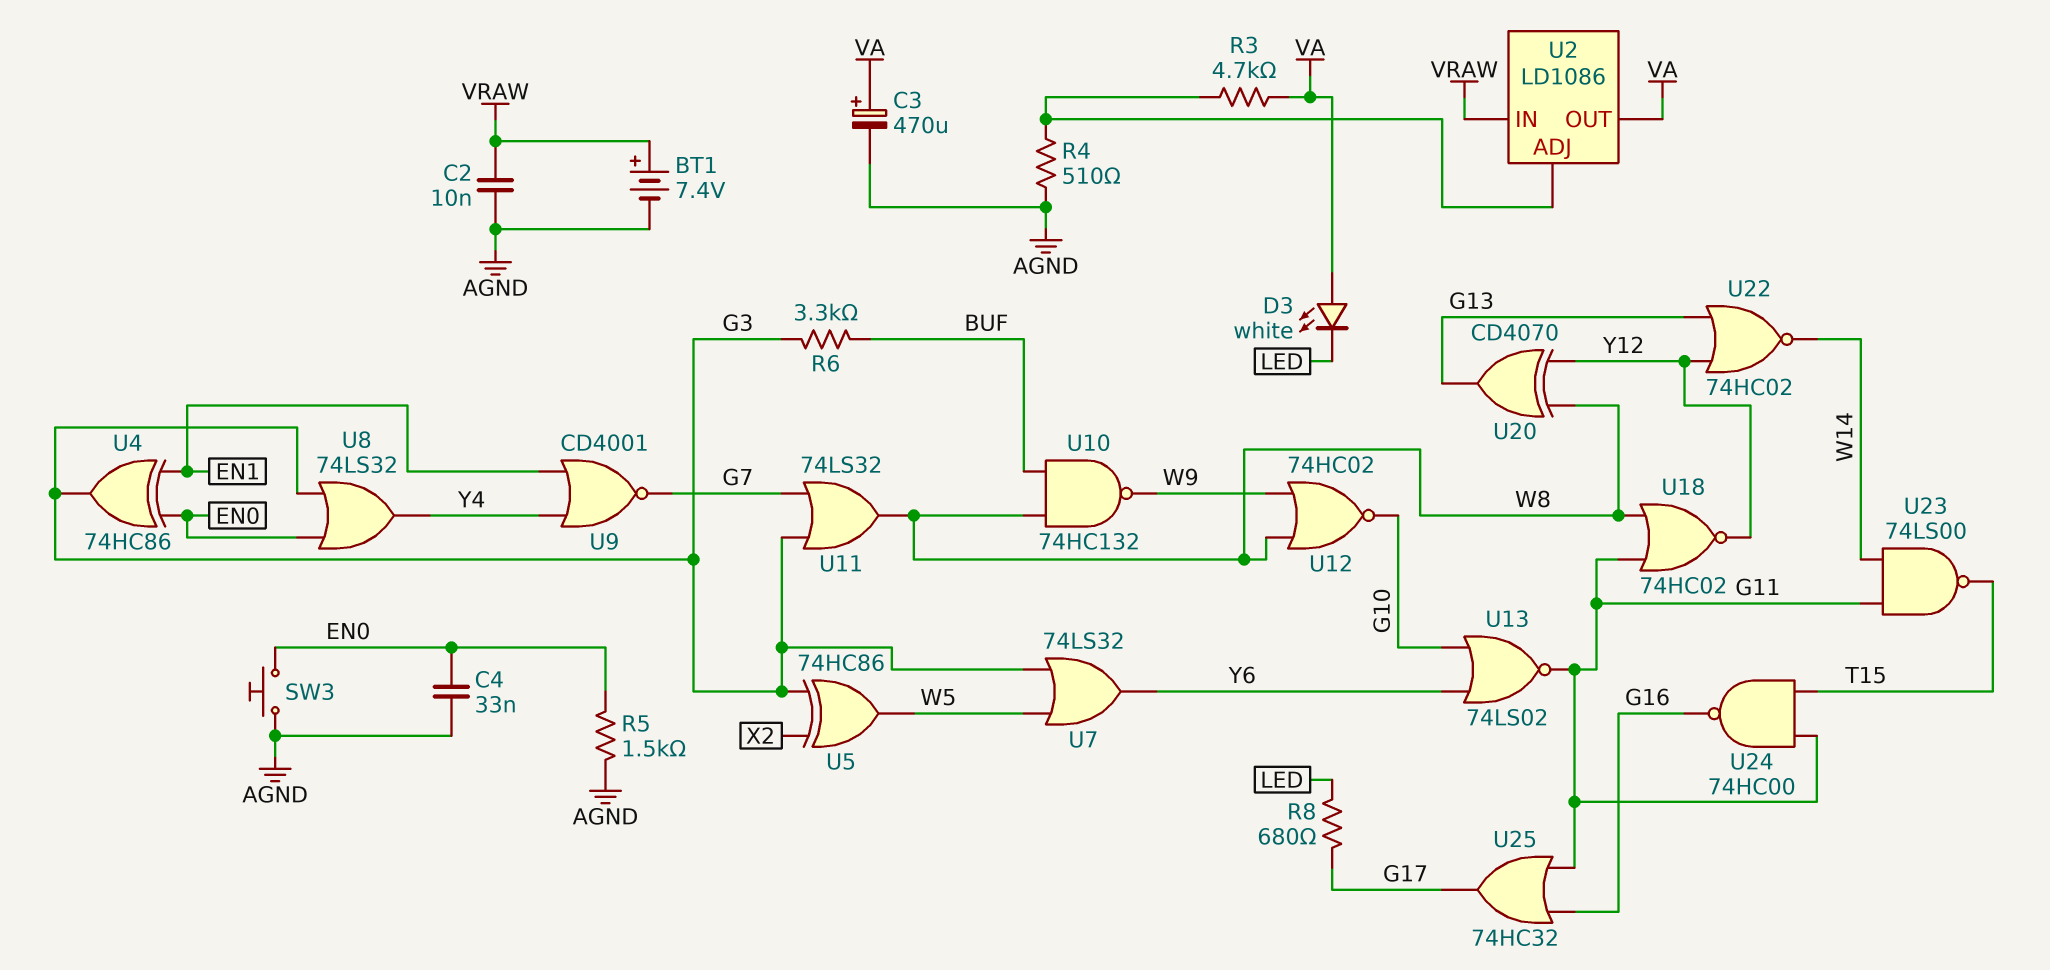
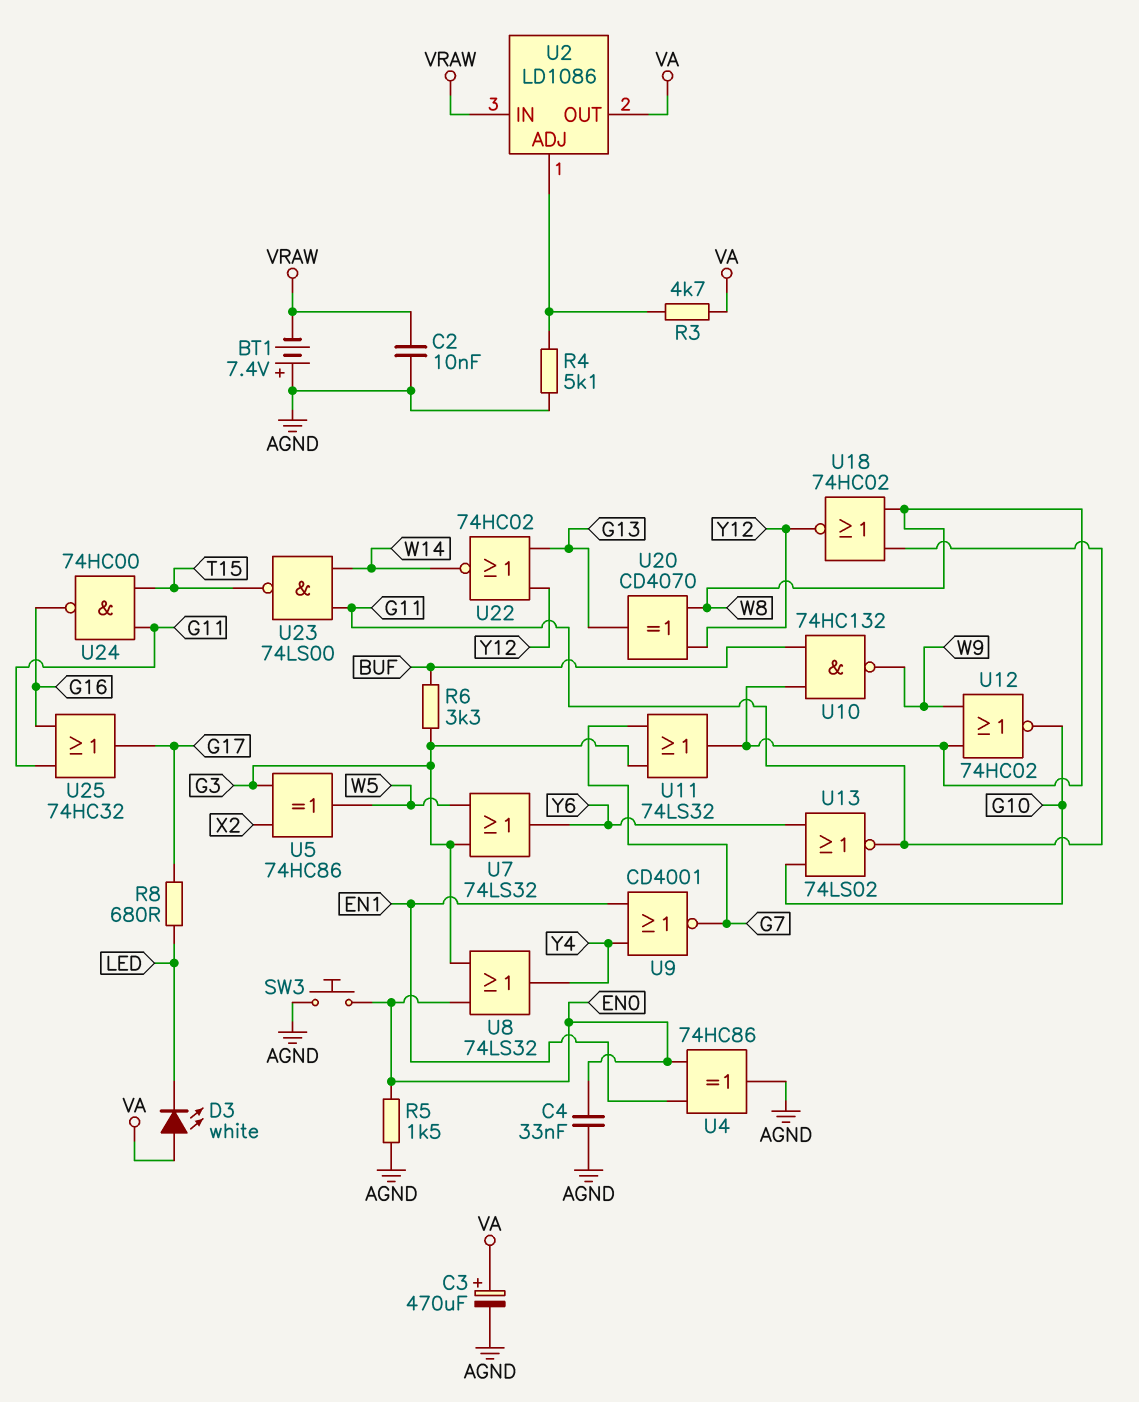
BT1: 7.4V (plus VRAW, minus AGND) -> 7.4V (plus AGND, minus VRAW)
R4: 510 (AGND, U2/ADJ) -> 5.1k (AGND, U2/ADJ)
U4: XOR 74HC86 (in EN0, in EN1, out G3) -> XOR 74HC86 (in EN0, in EN1, out AGND)

